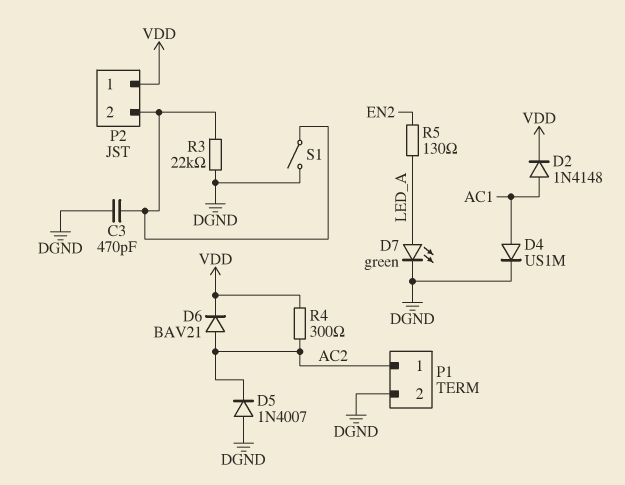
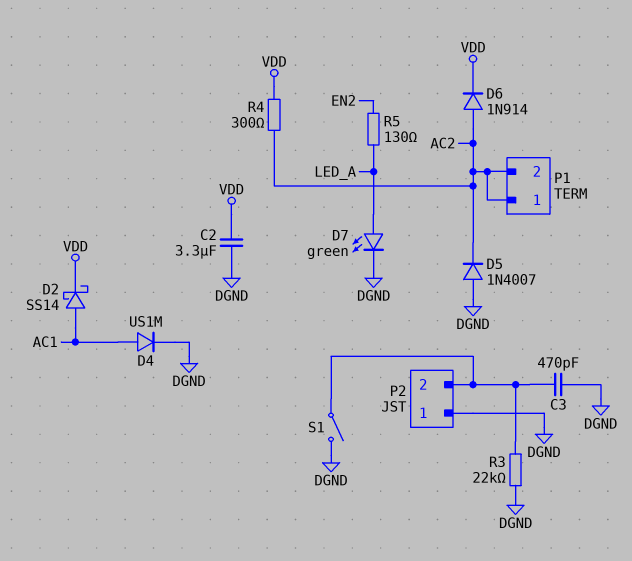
C2: none -> 3.3uF (DGND, VDD)
D2: diode 1N4148 (A AC1, K VDD) -> schottky SS14 (A AC1, K VDD)
D6: diode BAV21 (A AC2, K VDD) -> diode 1N914 (A AC2, K VDD)
P1 pin 2: DGND -> AC2
P2 pin 1: VDD -> DGND

